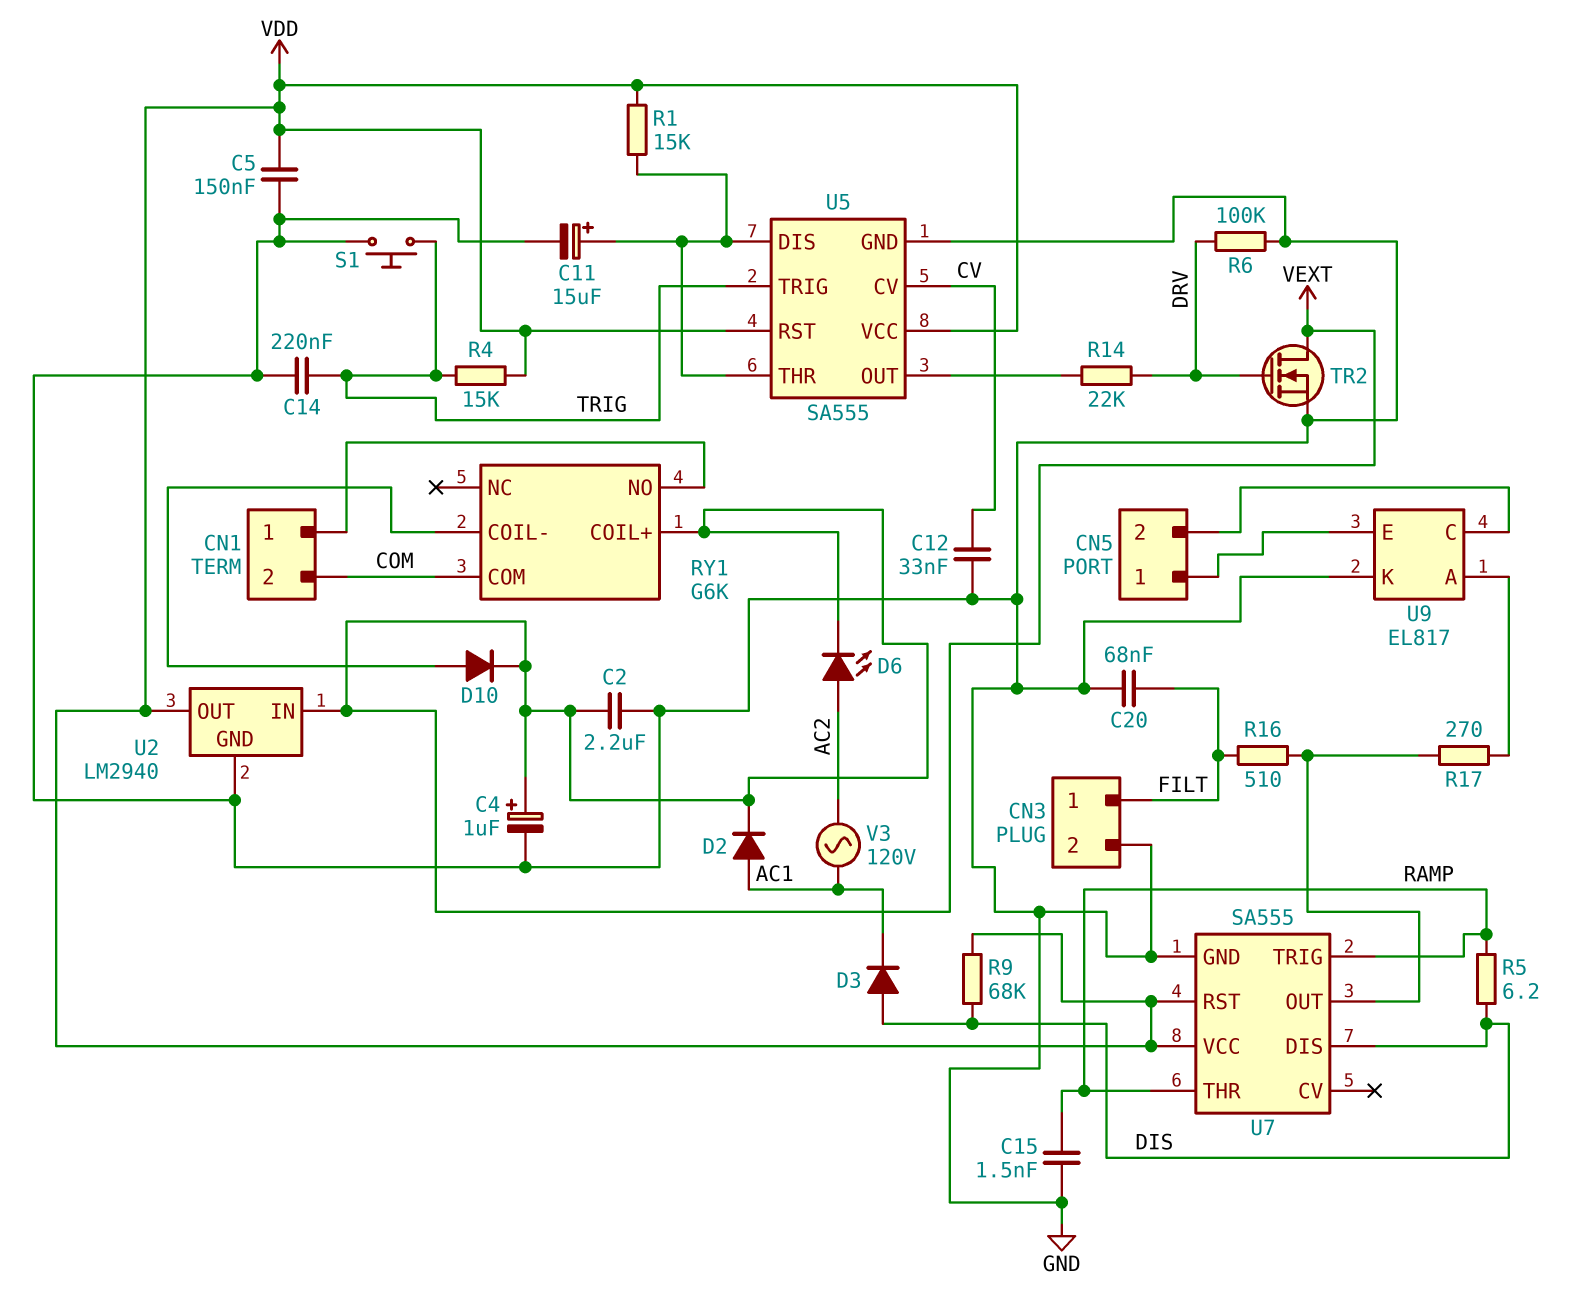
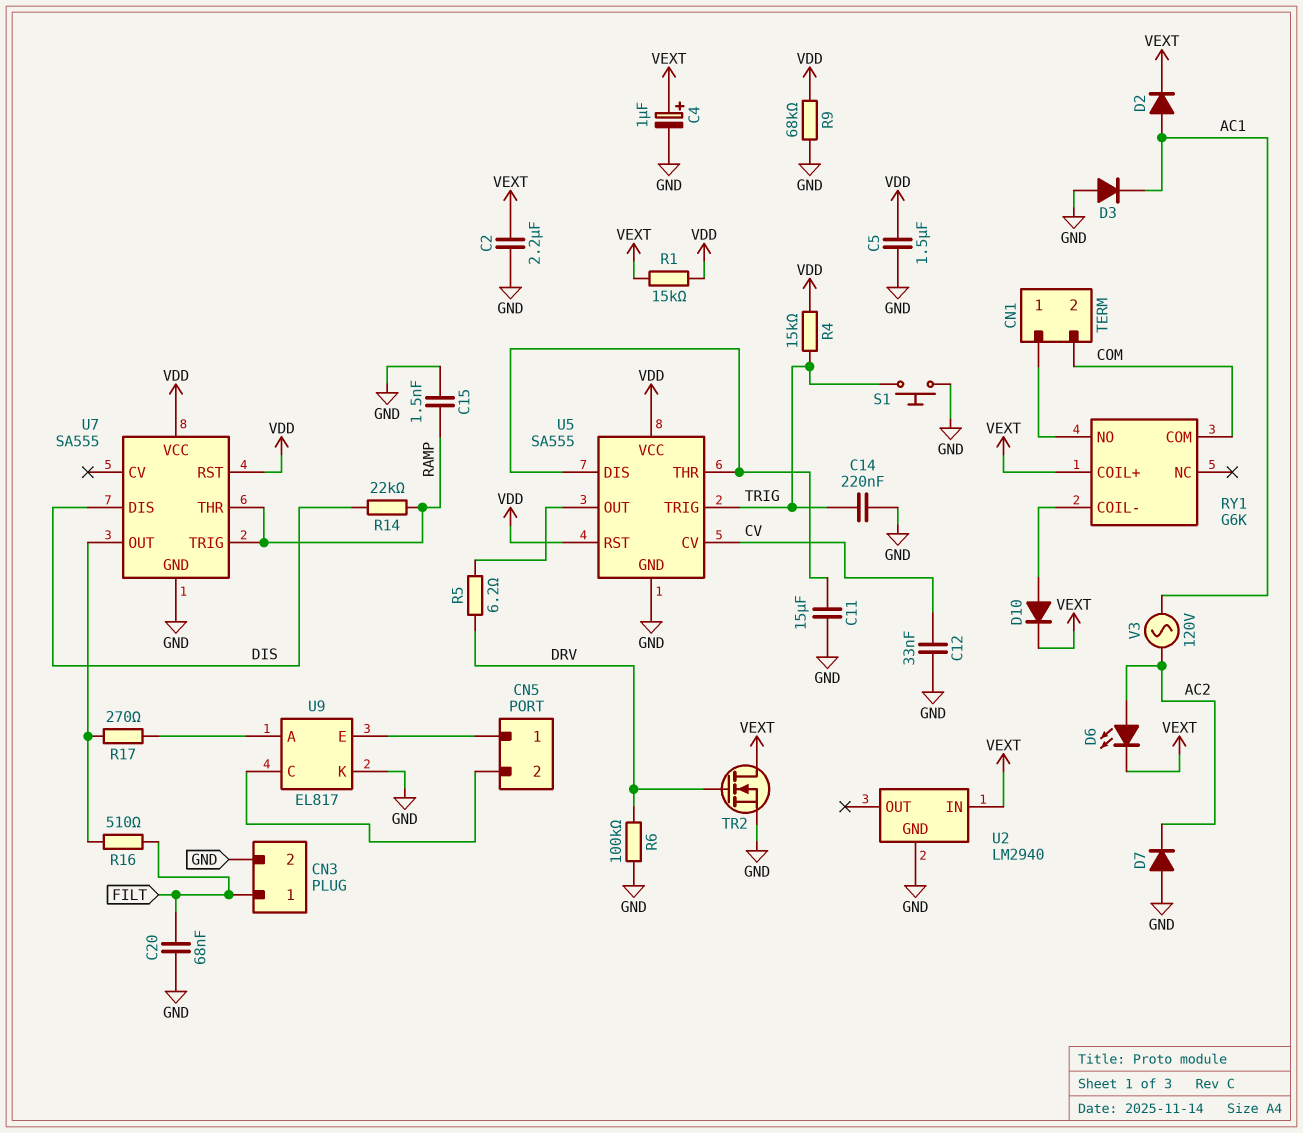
C5: 150nF (GND, VDD) -> 1.5uF (GND, VDD)
C11: 15uF (plus U5/DIS, minus GND) -> 15uF (GND, U5/DIS)
D3: diode (A DIS, K AC1) -> diode (A GND, K AC1)
D7: none -> diode (A GND, K AC2)
R1: 15k (U5/DIS, VDD) -> 15k (VDD, VEXT)
R5: 6.2 (DIS, RAMP) -> 6.2 (DRV, U5/OUT)
R9: 68k (DIS, VDD) -> 68k (GND, VDD)
R14: 22k (DRV, U5/OUT) -> 22k (DIS, RAMP)
U2 pin OUT: VDD -> none

